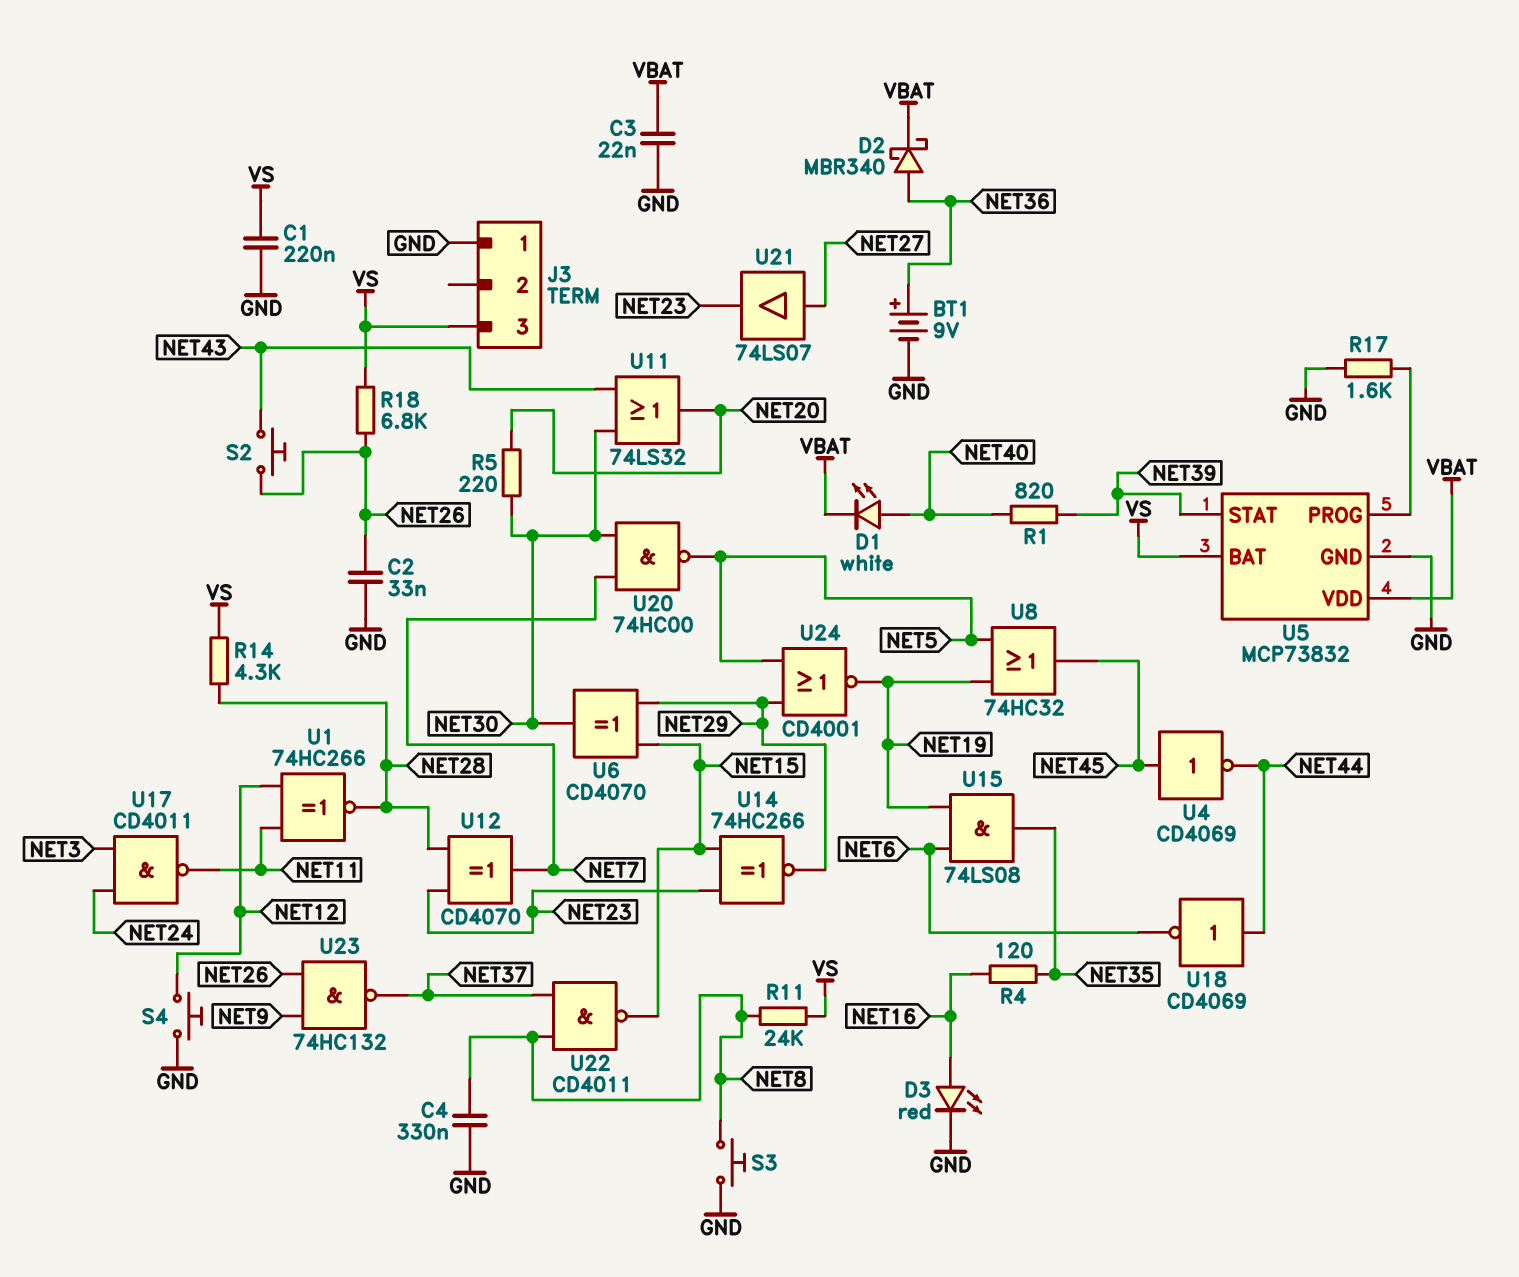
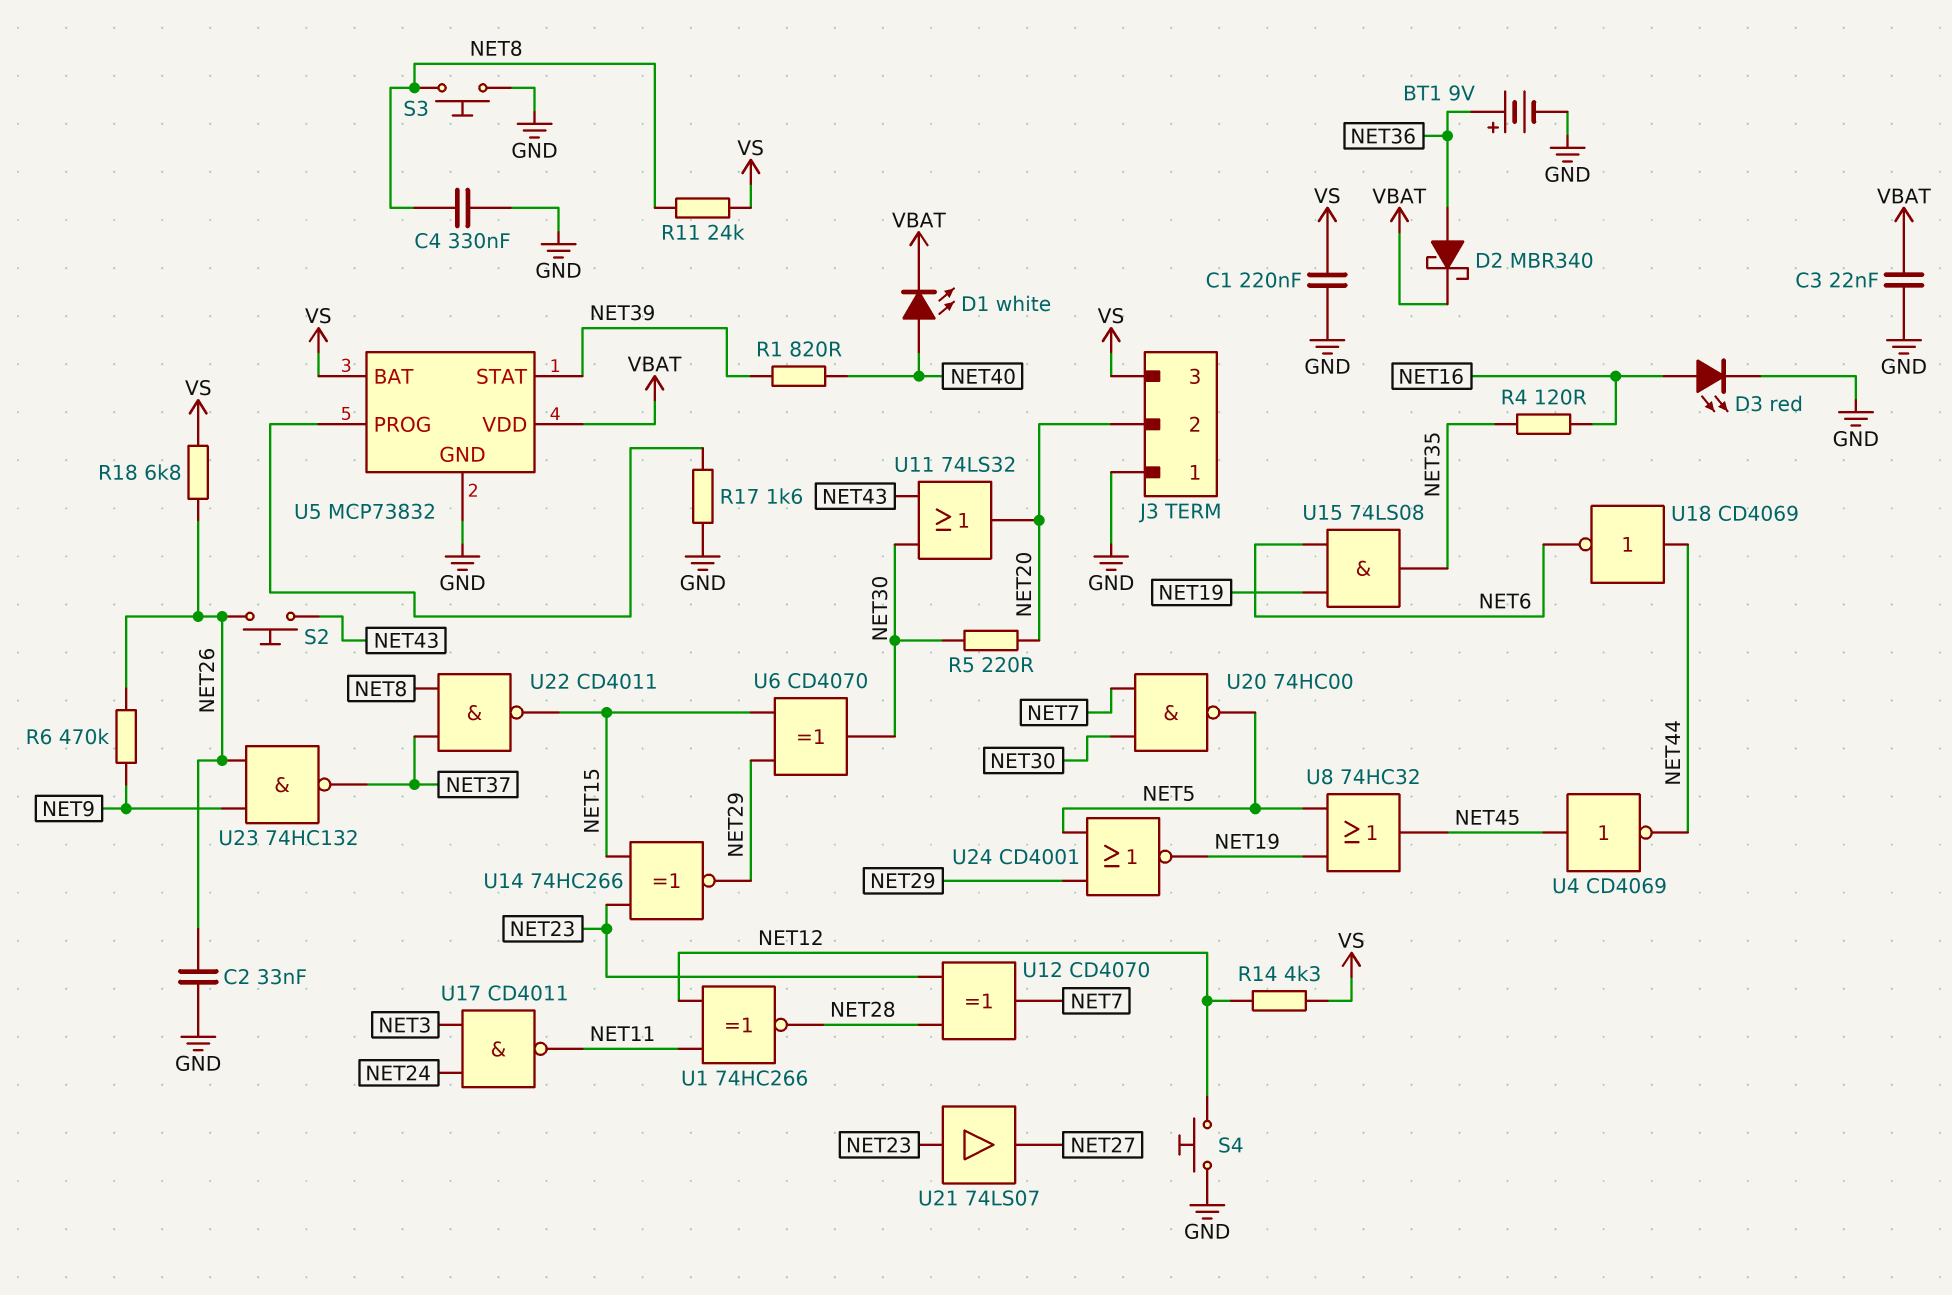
J3 pin 2: none -> NET20
R6: none -> 470k (NET9, NET26)
R14: 4.3k (NET28, VS) -> 4.3k (NET12, VS)
U21: buffer 74LS07 (in NET27, out NET23) -> buffer 74LS07 (in NET23, out NET27)

